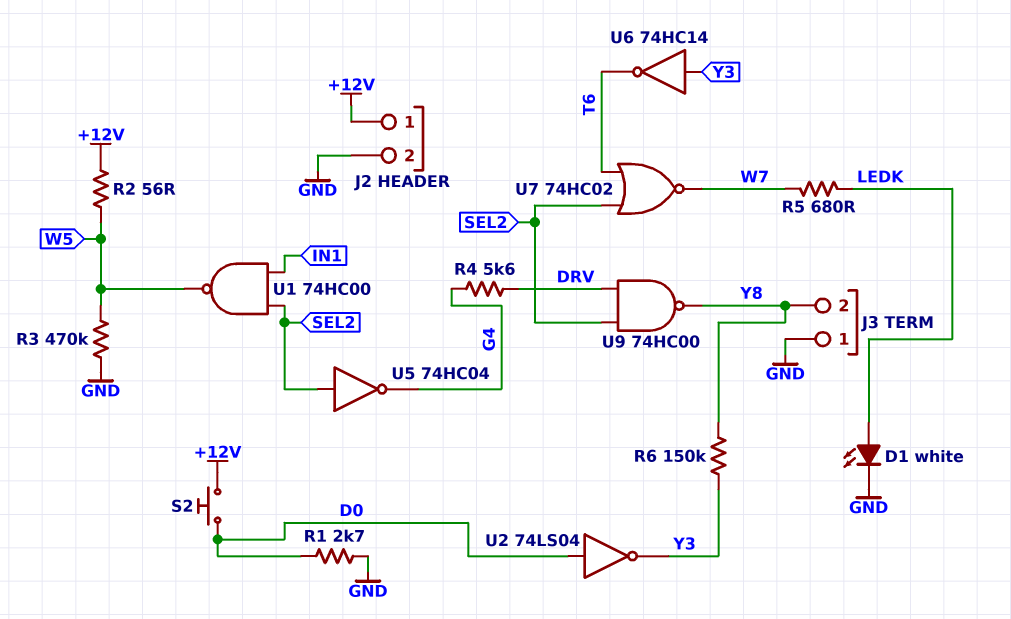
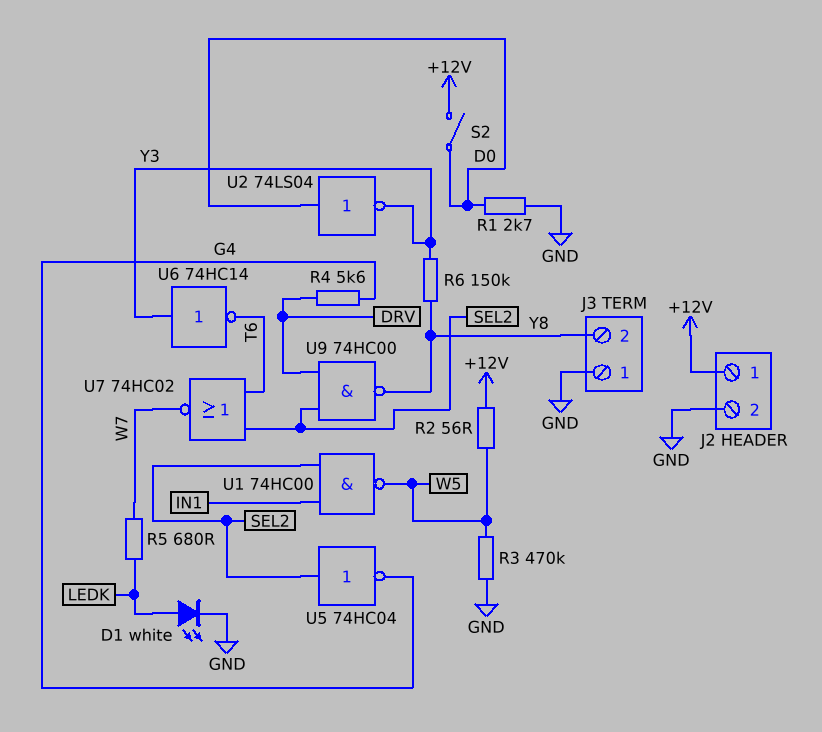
S2: button (+12V, D0) -> switch (+12V, D0)

